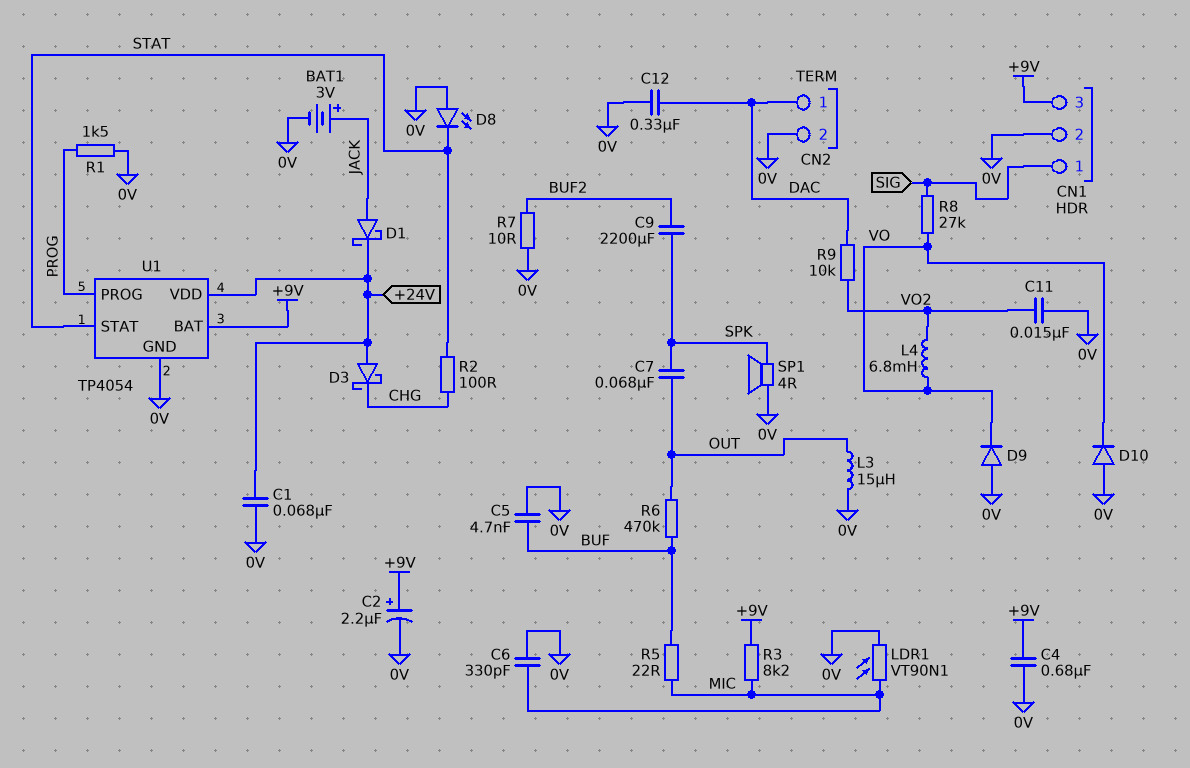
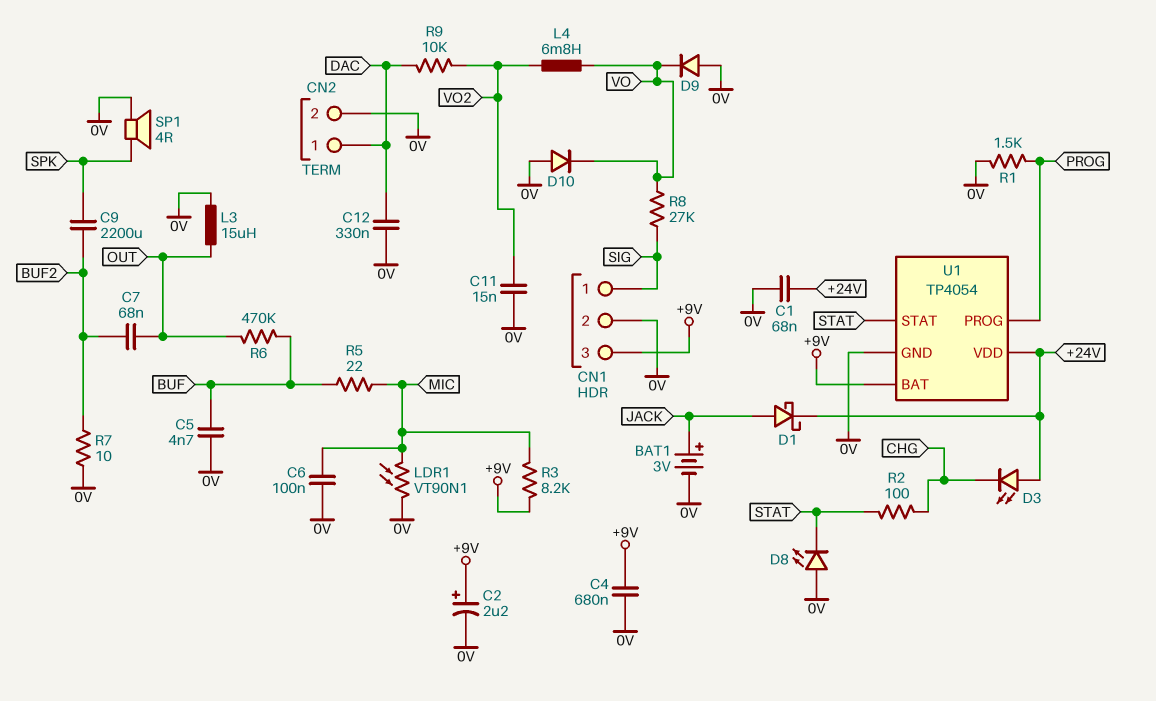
C6: 330pF (0V, MIC) -> 100nF (0V, MIC)
C7: 68nF (OUT, SPK) -> 68nF (BUF2, OUT)
D3: schottky (A +24V, K CHG) -> LED (A +24V, K CHG)

